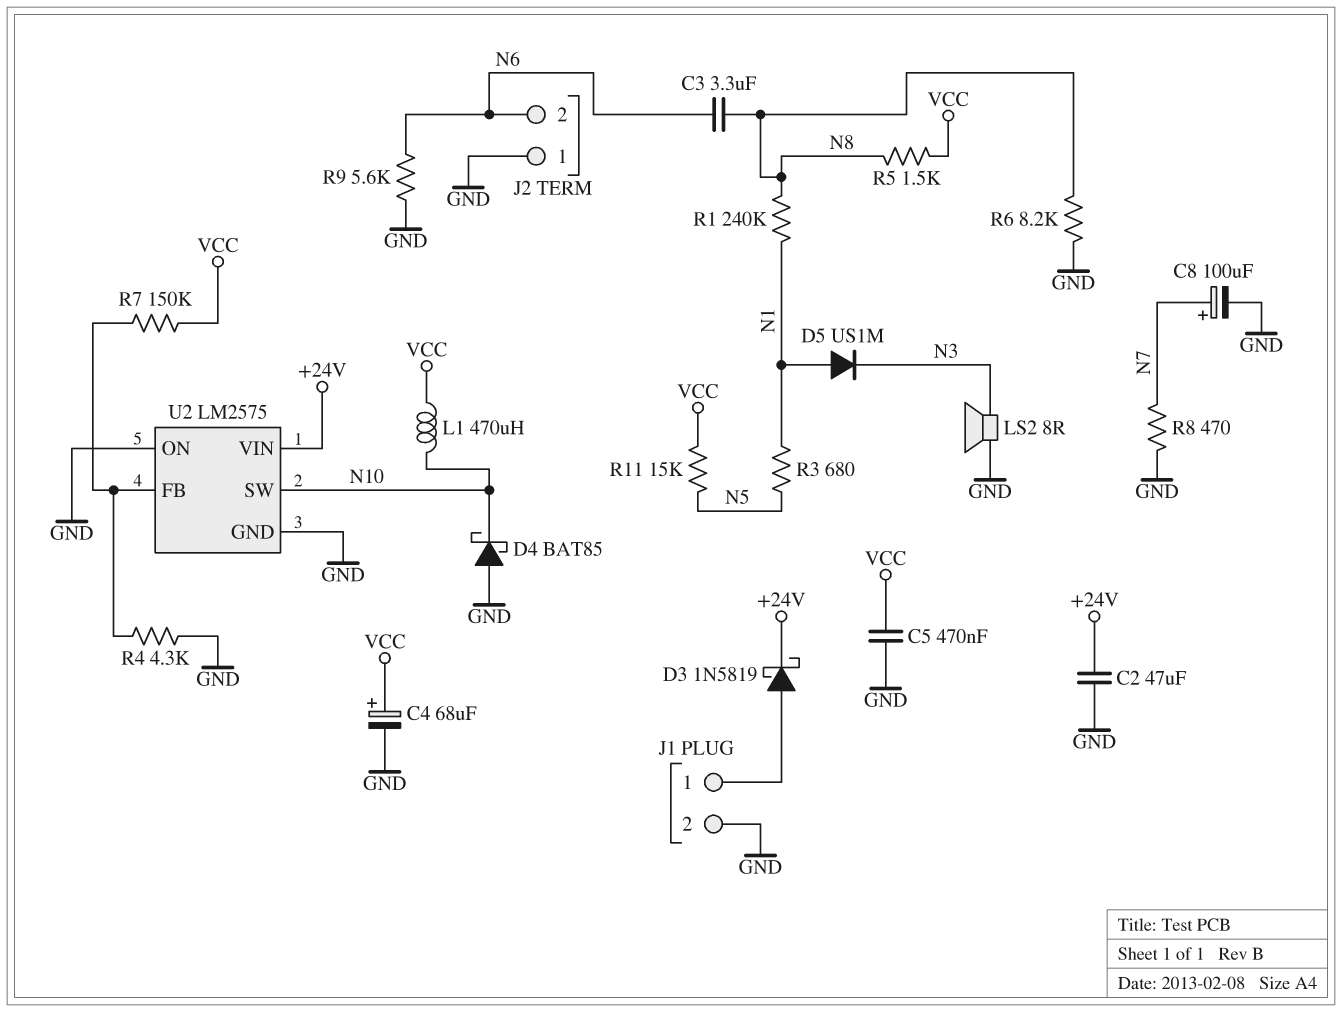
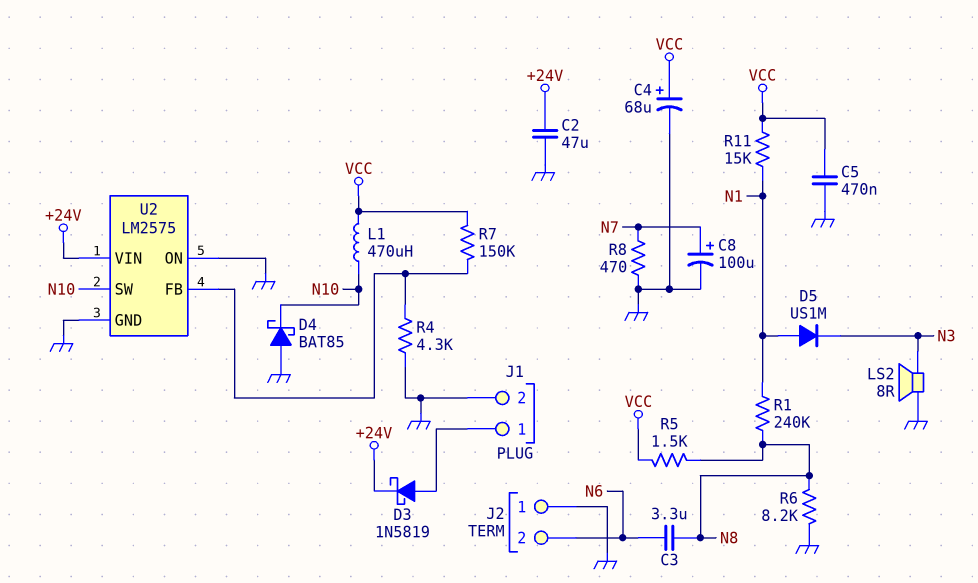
R3: 680 (N1, N5) -> none
R9: 5.6k (GND, N6) -> none
R11: 15k (N5, VCC) -> 15k (N1, VCC)

